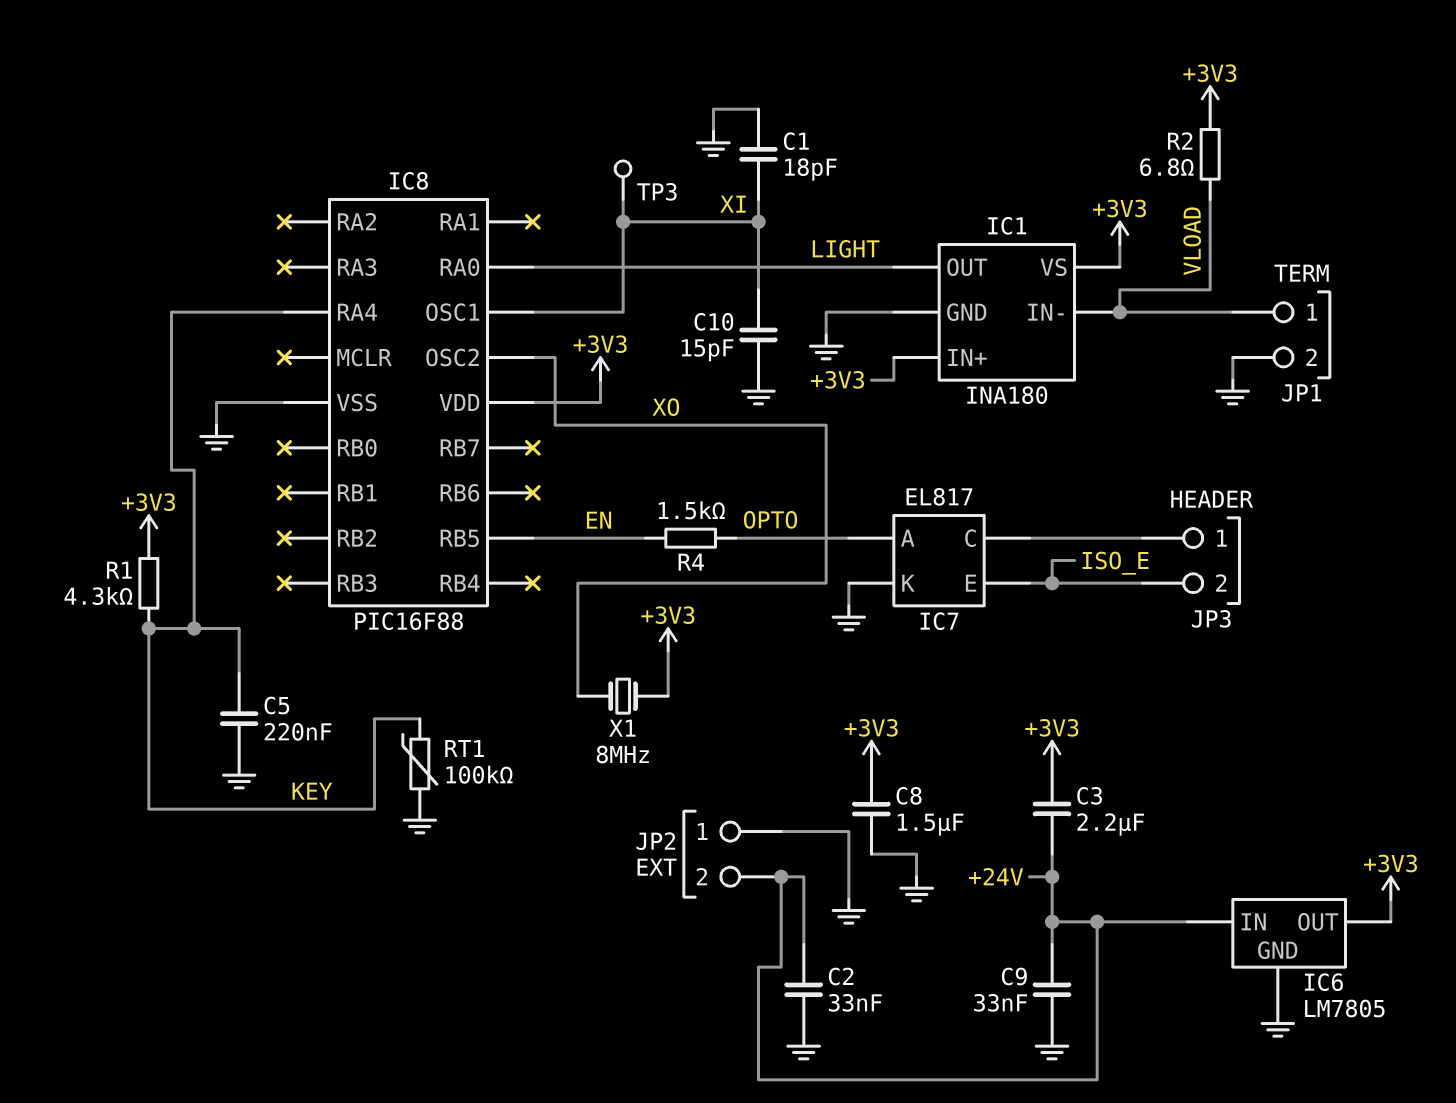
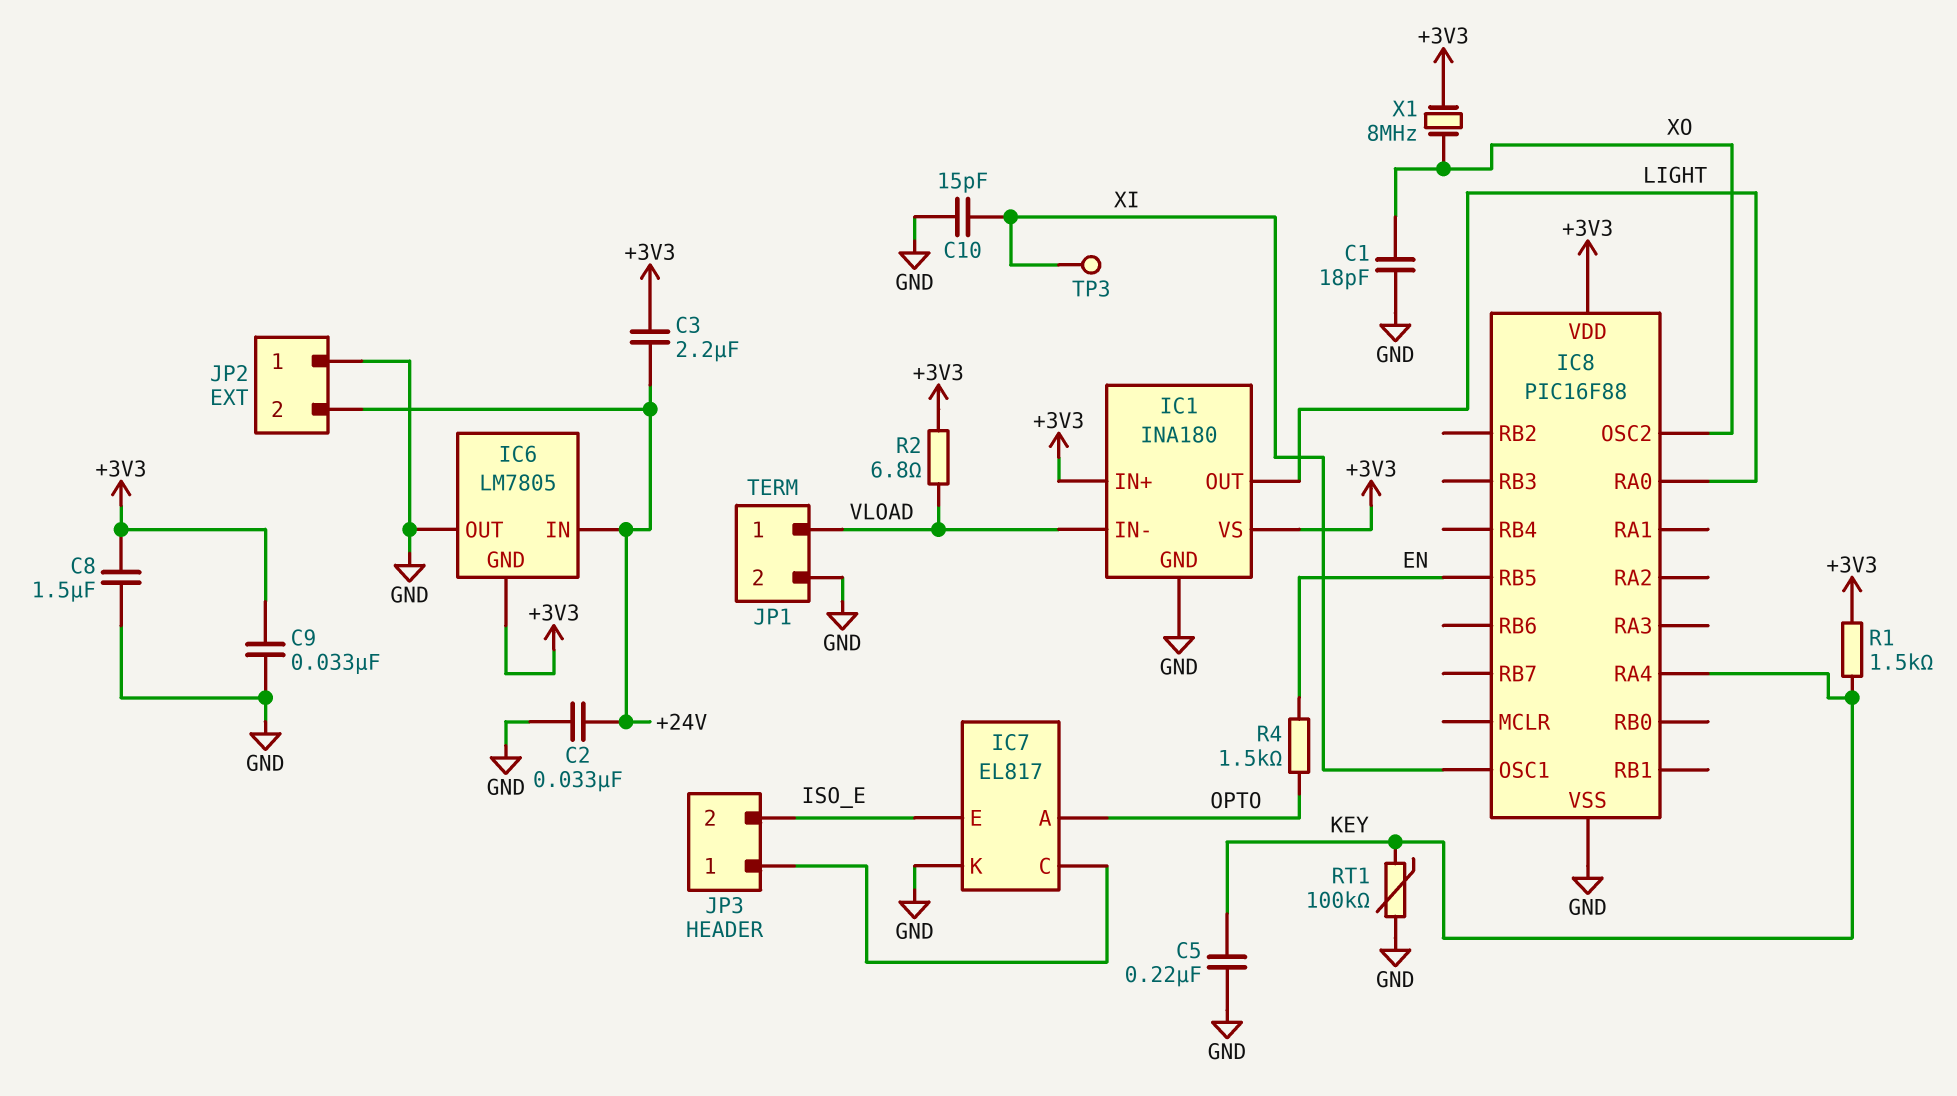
C1: 18pF (GND, XI) -> 18pF (GND, XO)
C9: 33nF (+24V, GND) -> 33nF (+3V3, GND)
IC6 pin GND: GND -> +3V3
IC6 pin OUT: +3V3 -> GND
R1: 4.3k (+3V3, KEY) -> 1.5k (+3V3, KEY)

